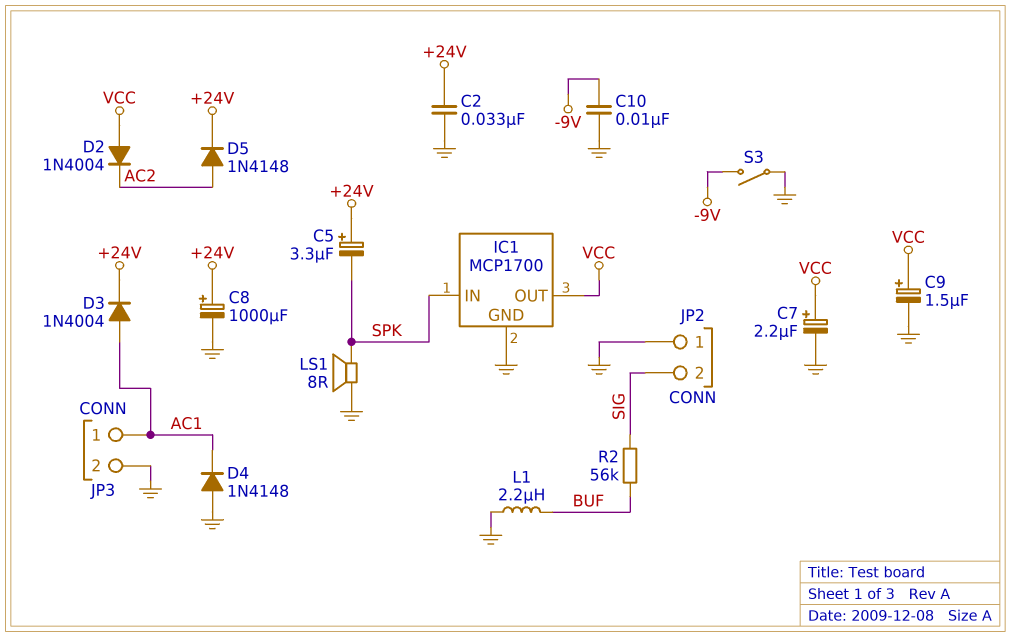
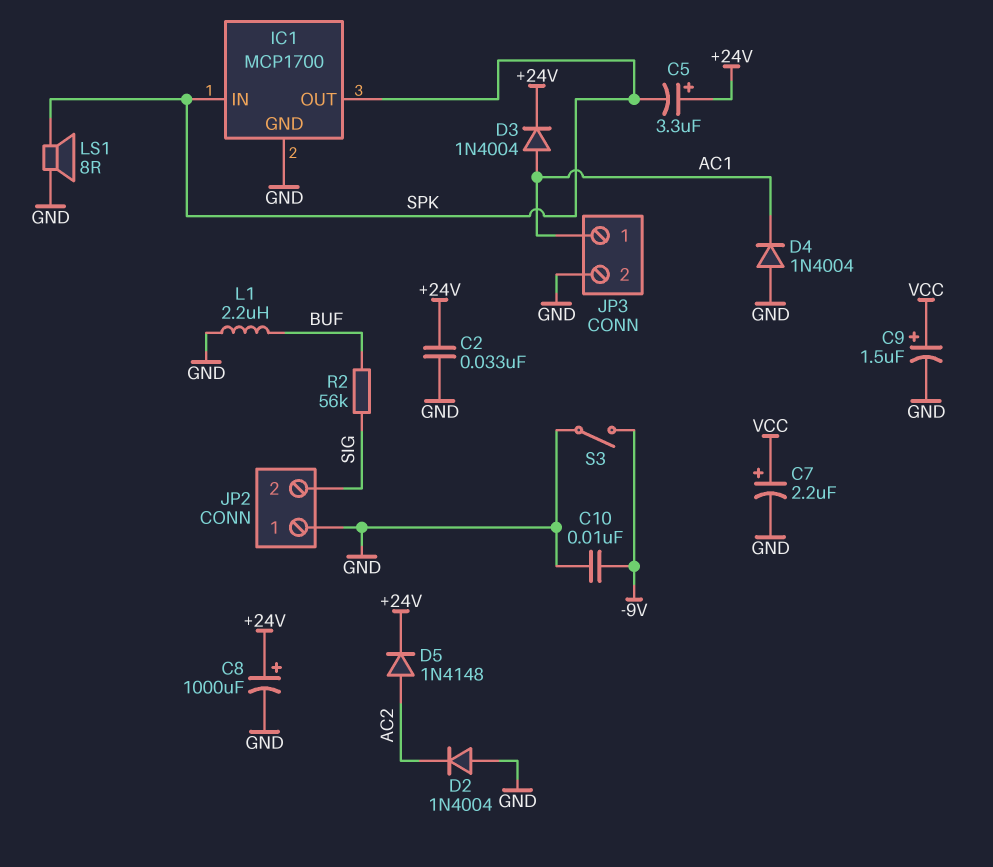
D2: diode 1N4004 (A VCC, K AC2) -> diode 1N4004 (A GND, K AC2)
D4: diode 1N4148 (A GND, K AC1) -> diode 1N4004 (A GND, K AC1)
IC1 pin OUT: VCC -> SPK

